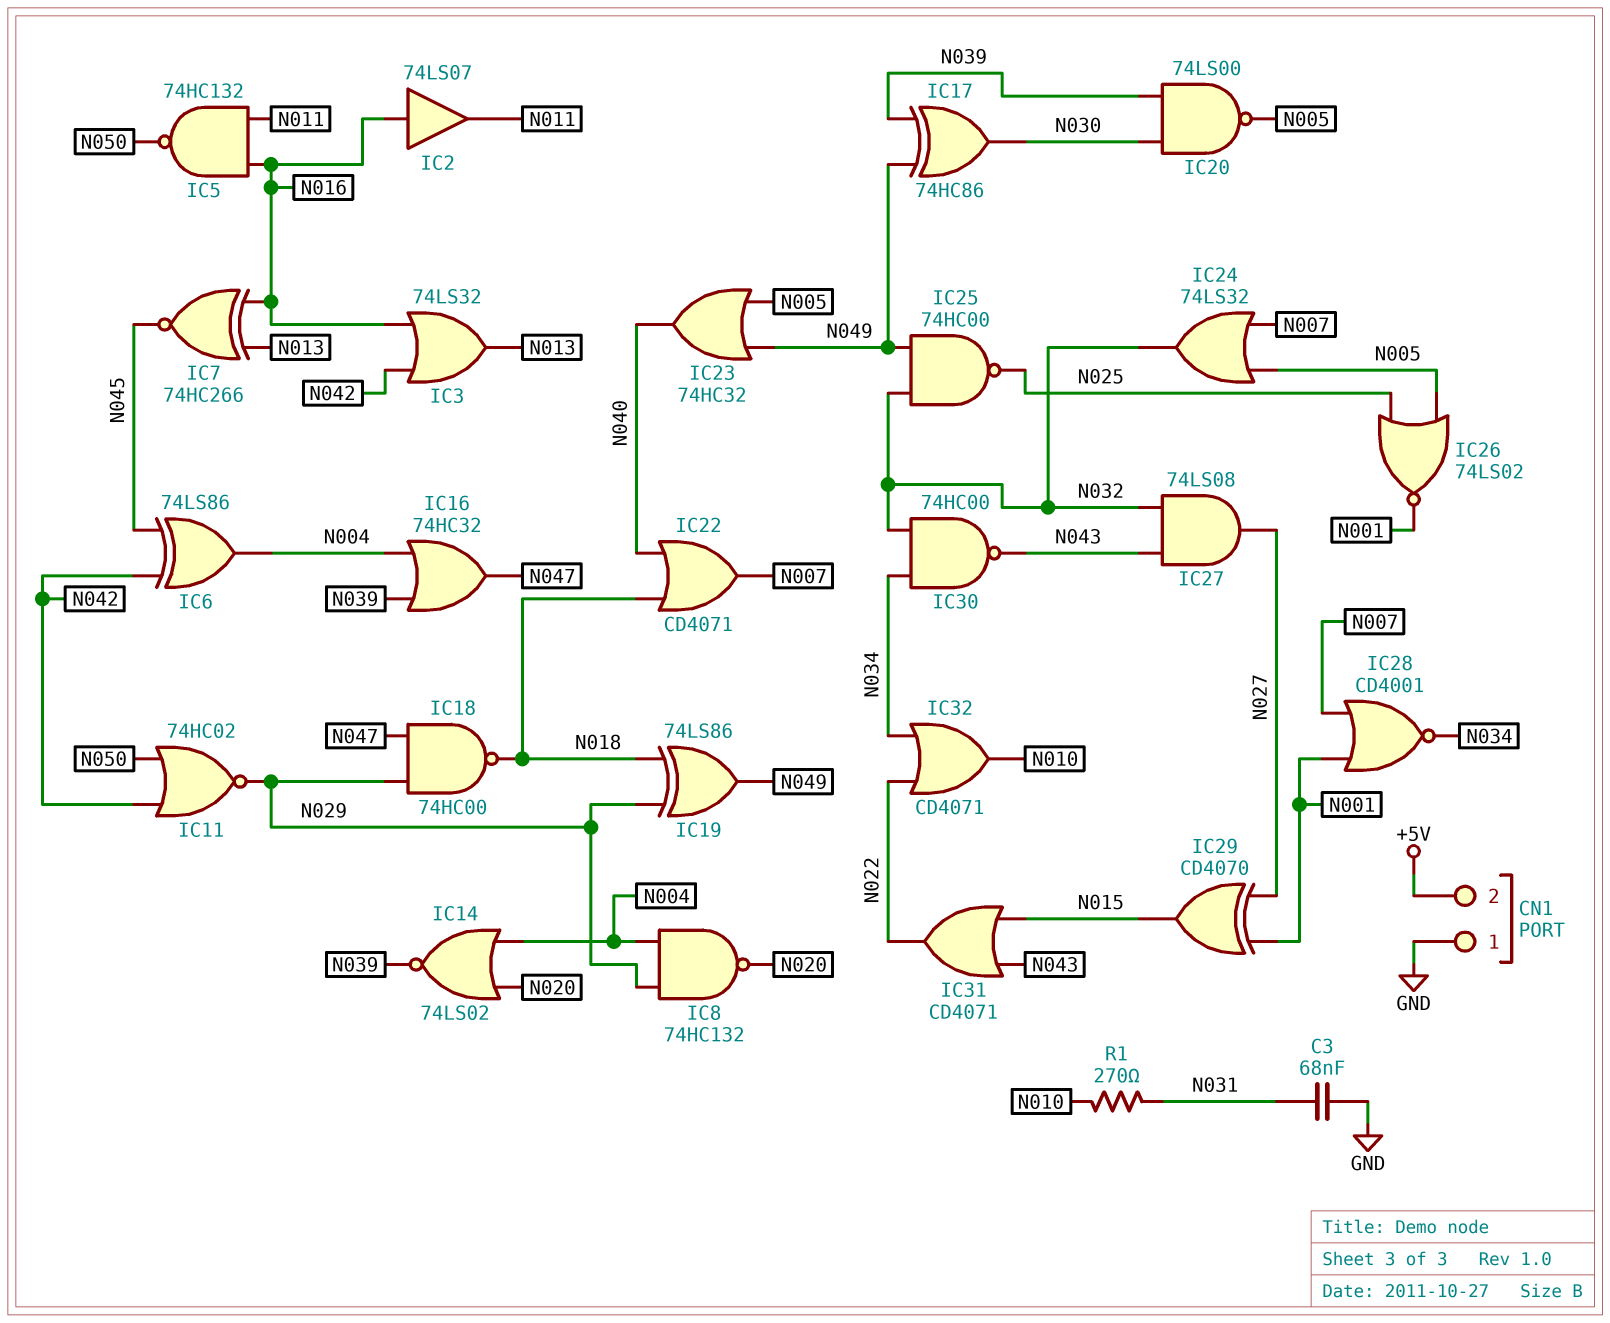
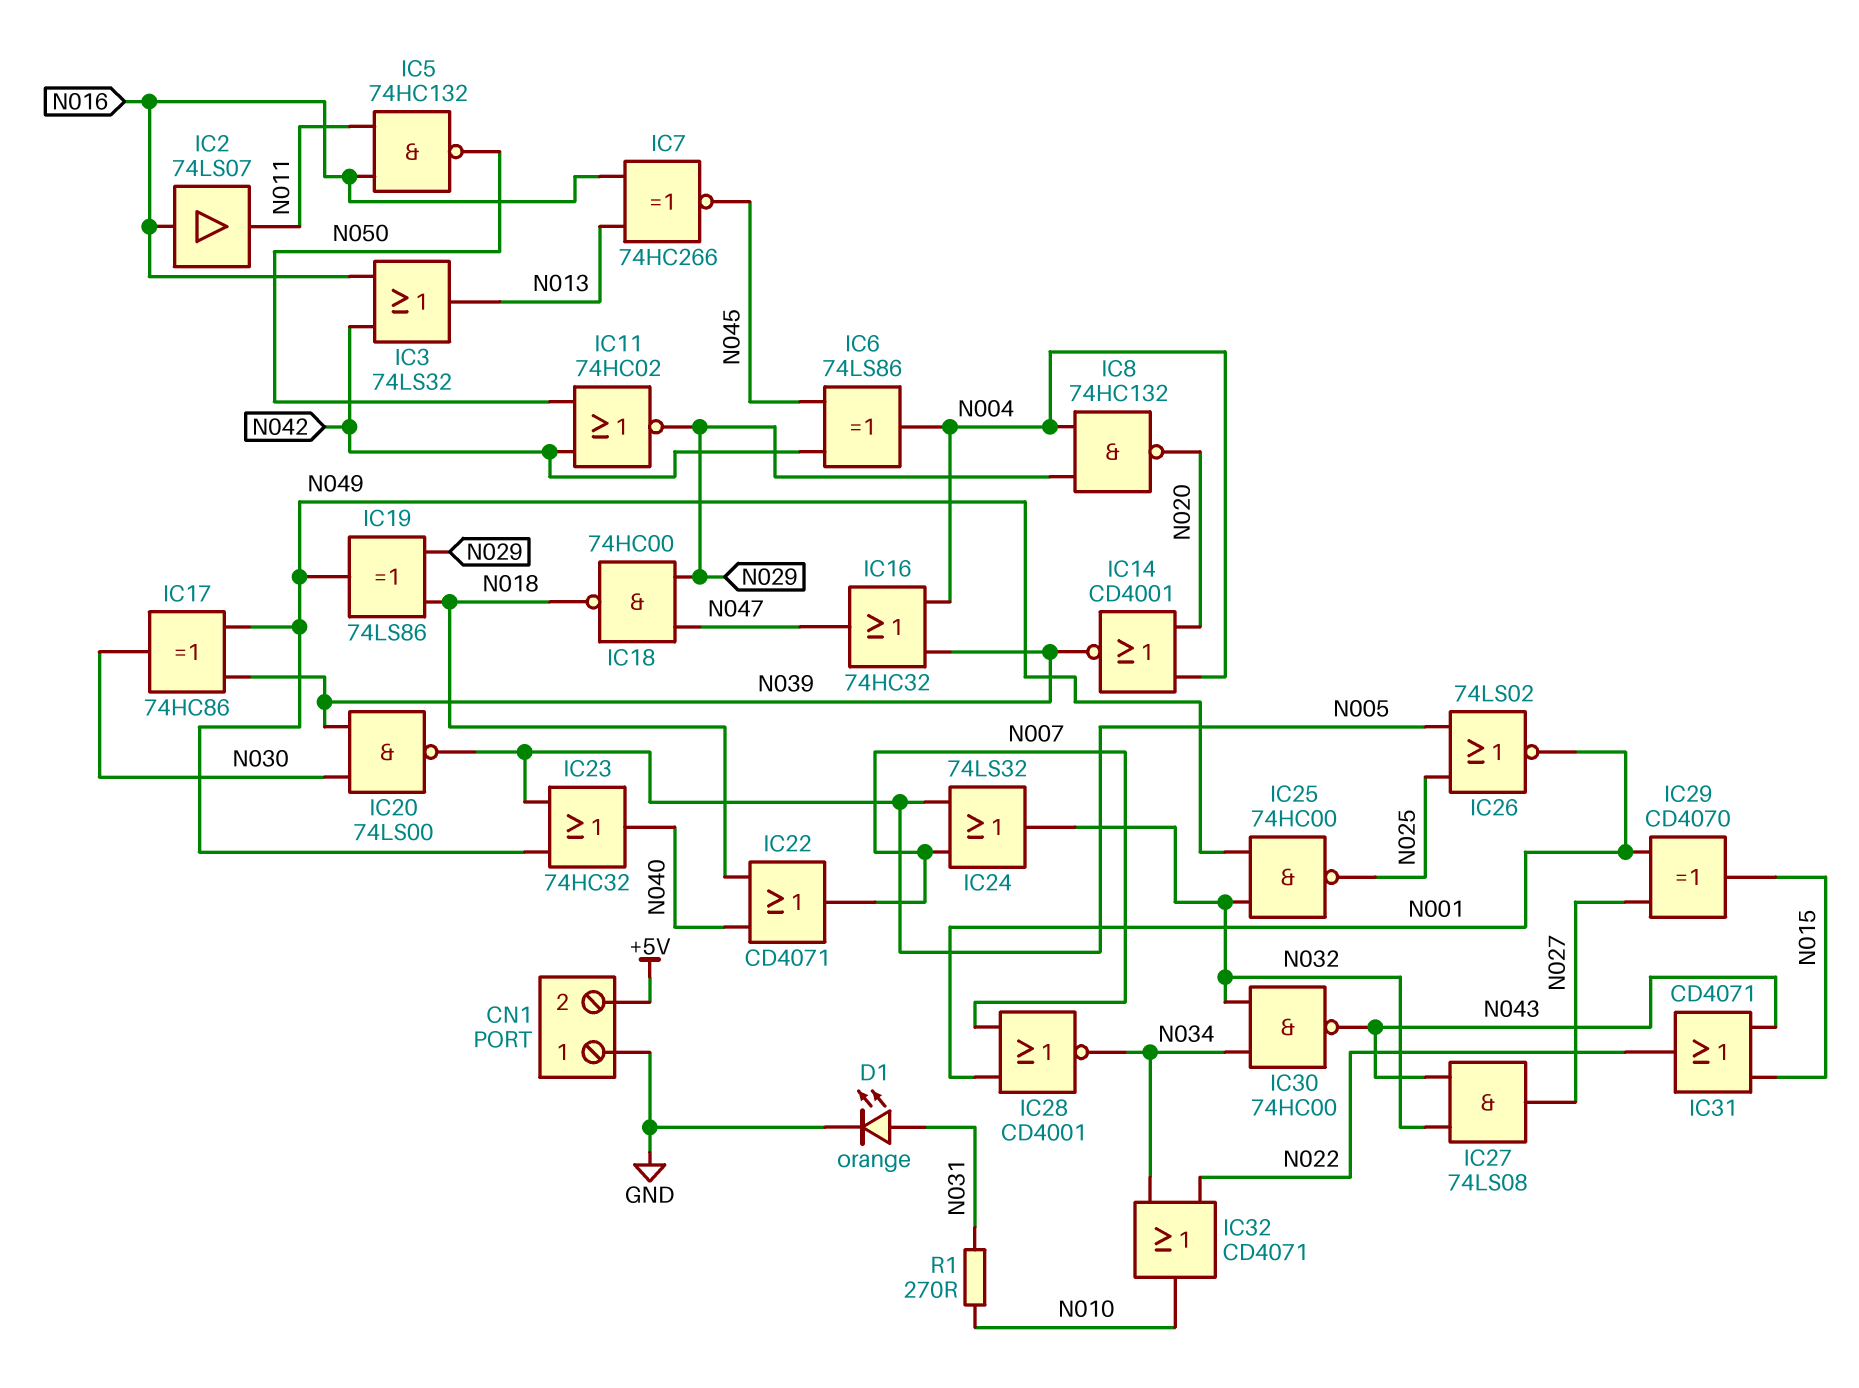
C3: 68nF (GND, N031) -> none
D1: none -> LED orange (A N031, K GND)
IC14: NOR 74LS02 (in N004, in N020, out N039) -> NOR CD4001 (in N004, in N020, out N039)

